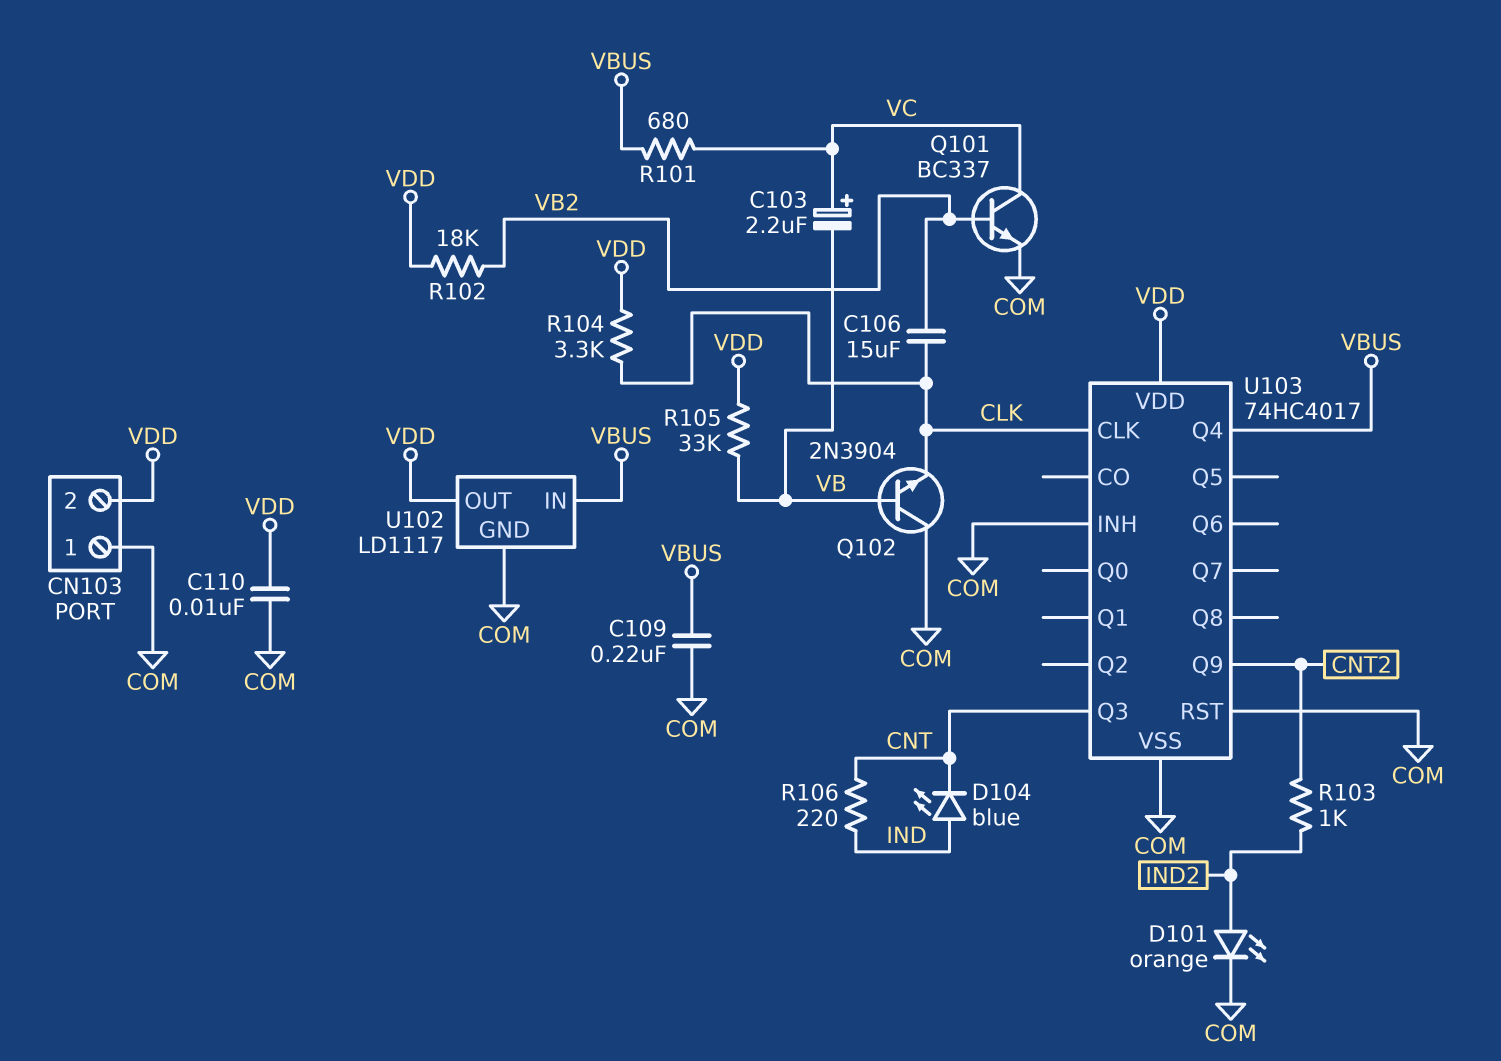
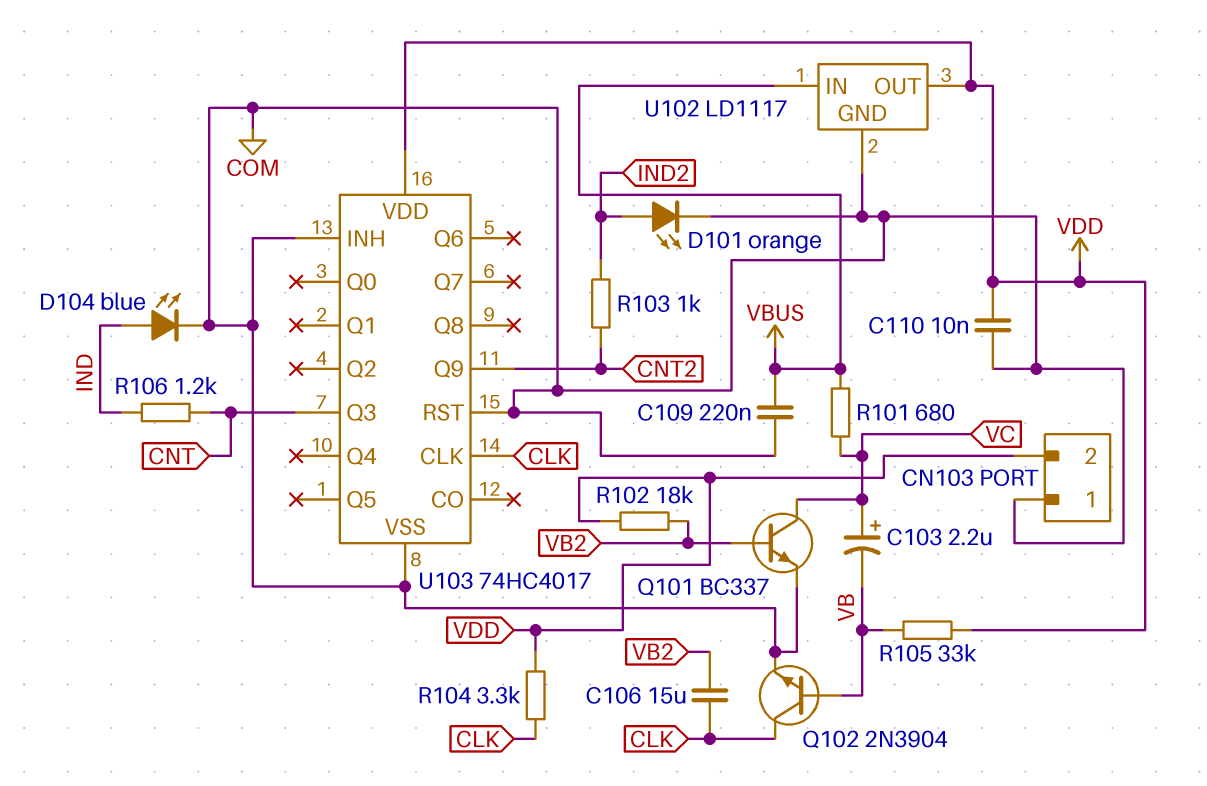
D104: LED blue (A IND, K CNT) -> LED blue (A IND, K COM)
Q102: NPN 2N3904 (B VB, C COM, E CLK) -> NPN 2N3904 (B VB, C CLK, E COM)
R106: 220 (CNT, IND) -> 1.2k (CNT, IND)
U103 pin Q4: VBUS -> none

